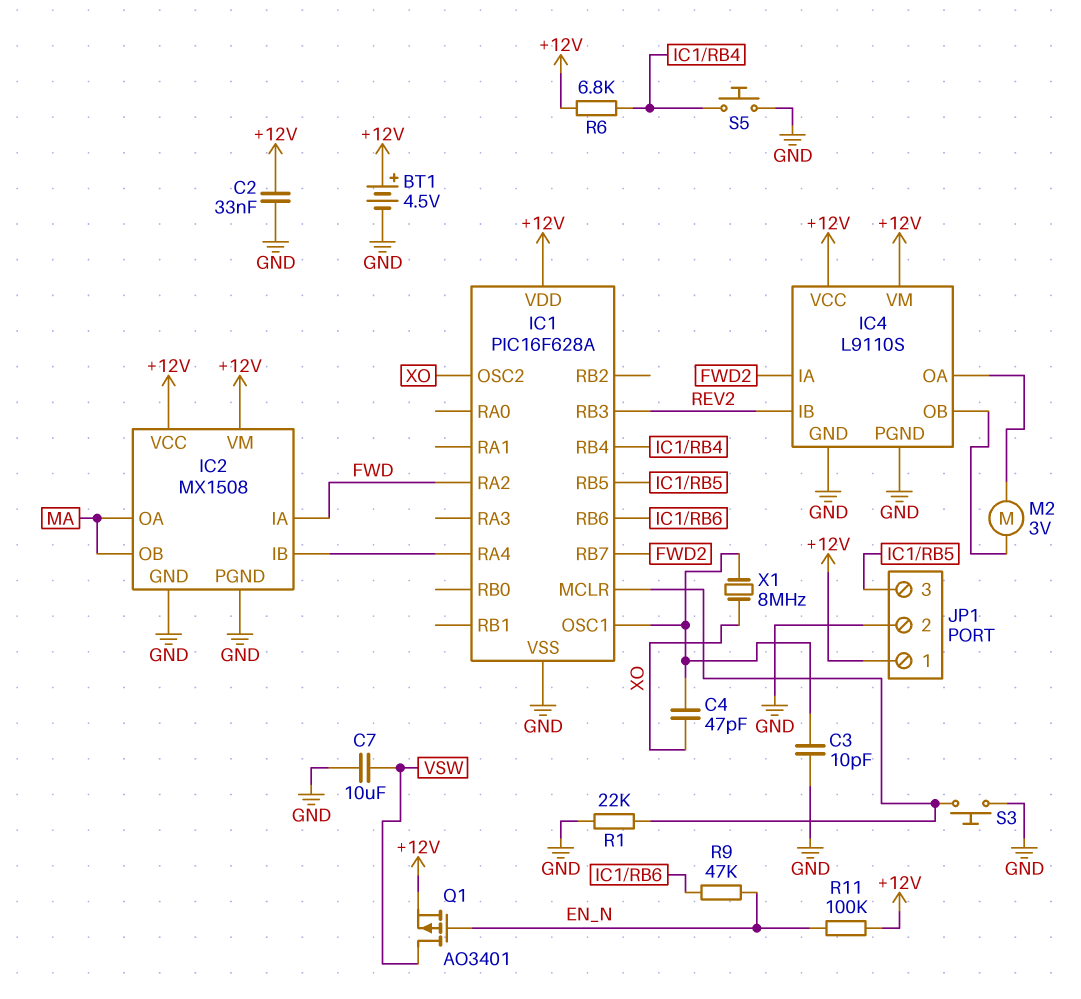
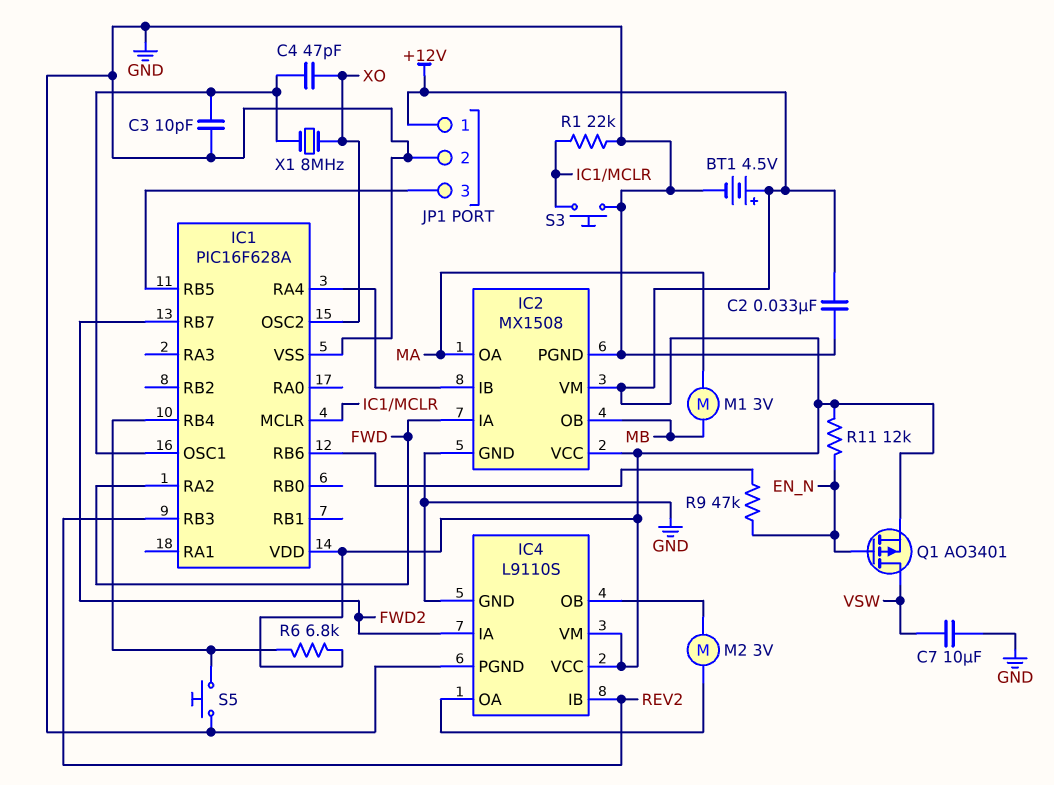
IC2 pin OB: MA -> MB
M1: none -> motor 3V (MA, MB)
R11: 100k (+12V, EN_N) -> 12k (+12V, EN_N)

